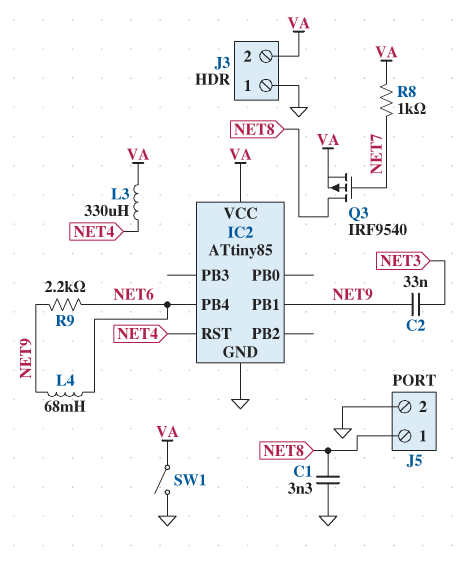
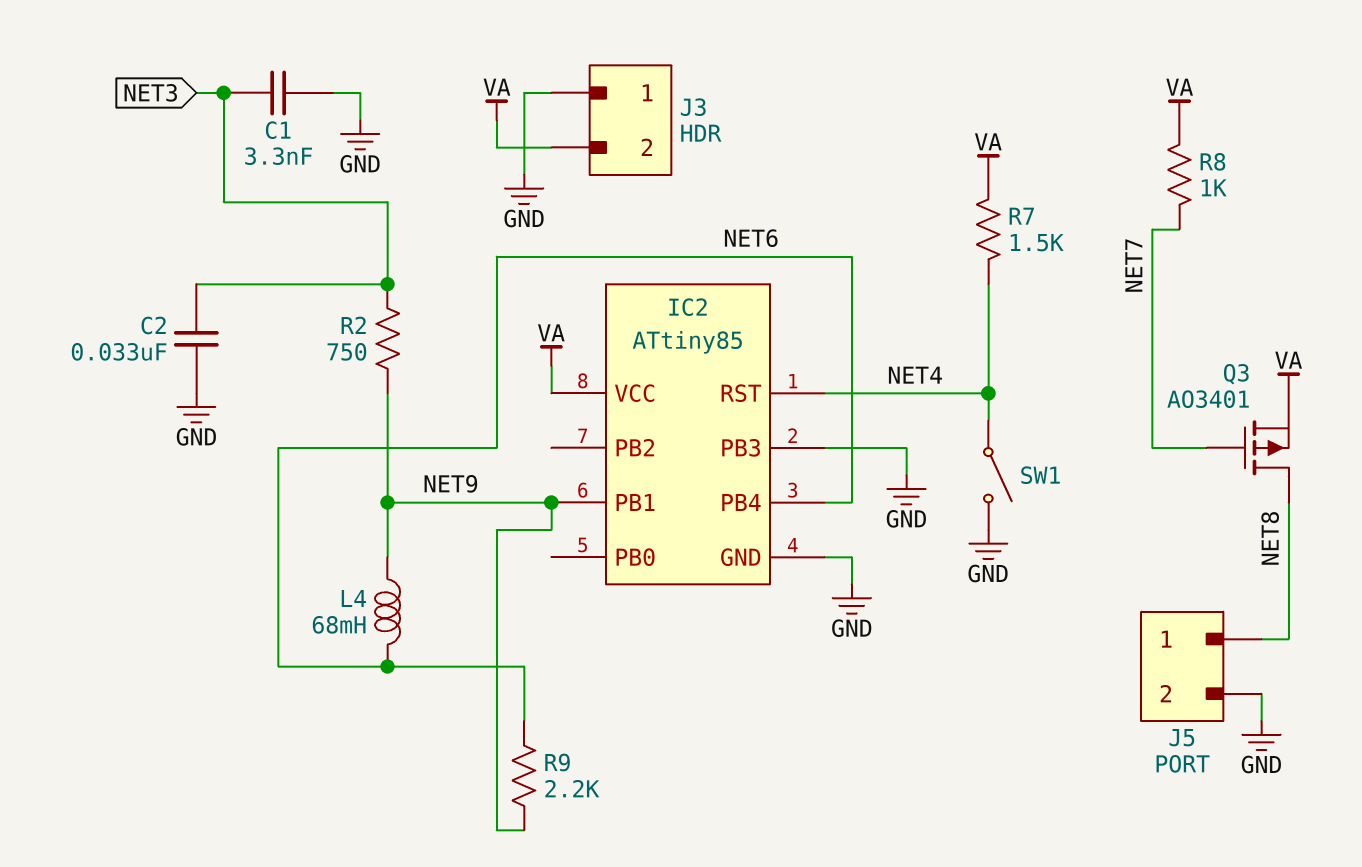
C1: 3.3nF (GND, NET8) -> 3.3nF (GND, NET3)
C2: 33nF (NET3, NET9) -> 33nF (GND, NET3)
IC2 pin PB3: none -> GND
L3: 330uH (NET4, VA) -> none
Q3: PMOS IRF9540 (G NET7, D NET8, S VA) -> PMOS AO3401 (G NET7, D NET8, S VA)
R2: none -> 750 (NET3, NET9)
R7: none -> 1.5k (NET4, VA)
SW1: switch (GND, VA) -> switch (GND, NET4)

